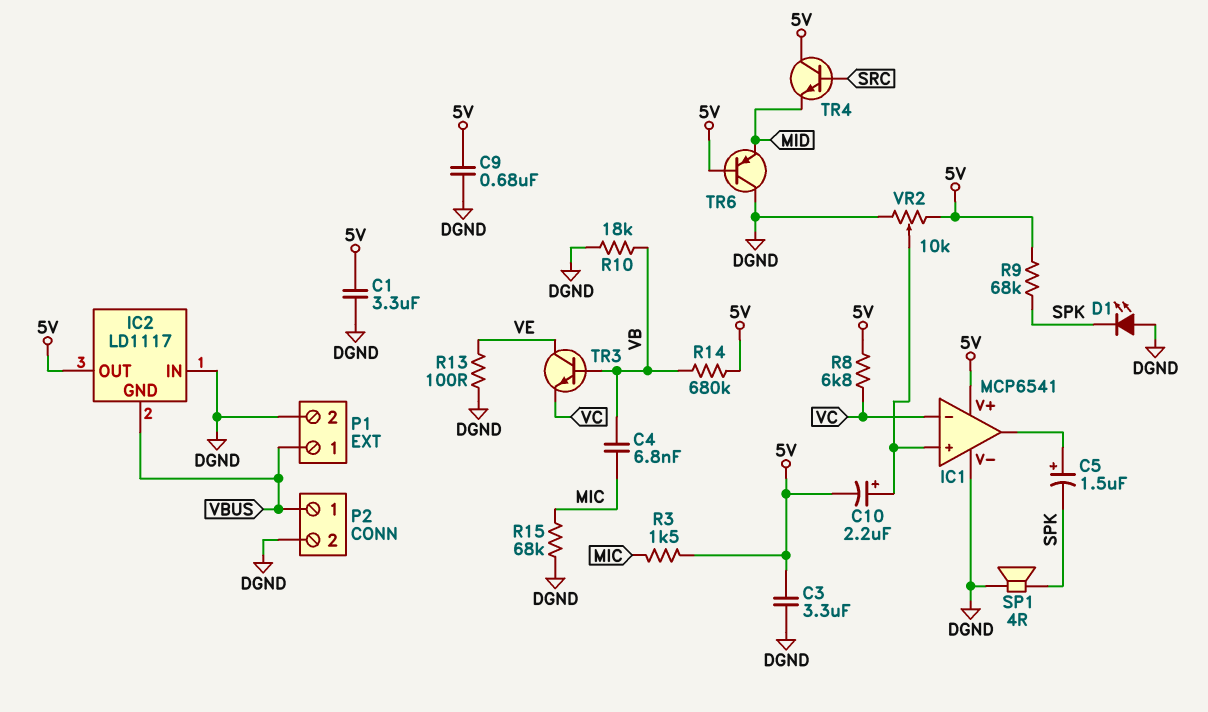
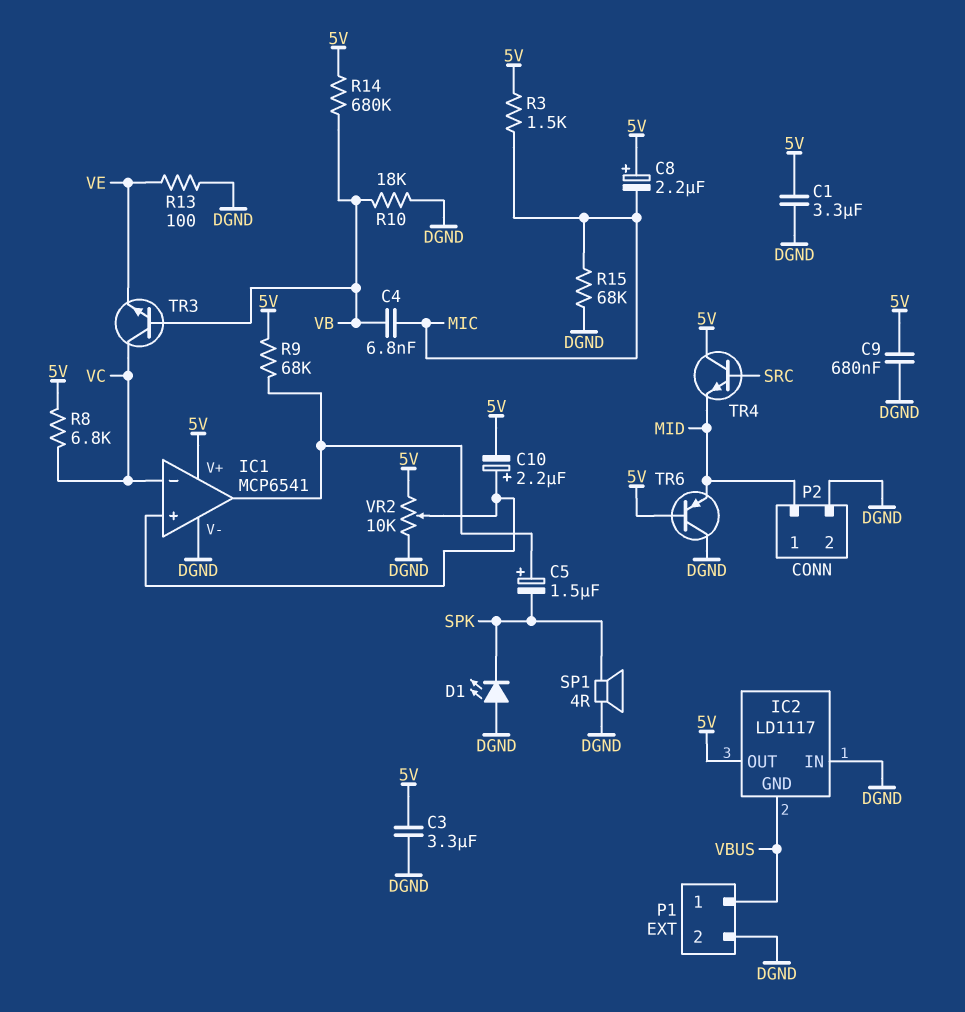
C8: none -> 2.2uF (plus 5V, minus MIC)
P2 pin 1: VBUS -> MID
R9: 68k (5V, SPK) -> 68k (5V, IC1/out)
TR3: NPN (B VB, C VE, E VC) -> NPN (B VB, C VC, E VE)

